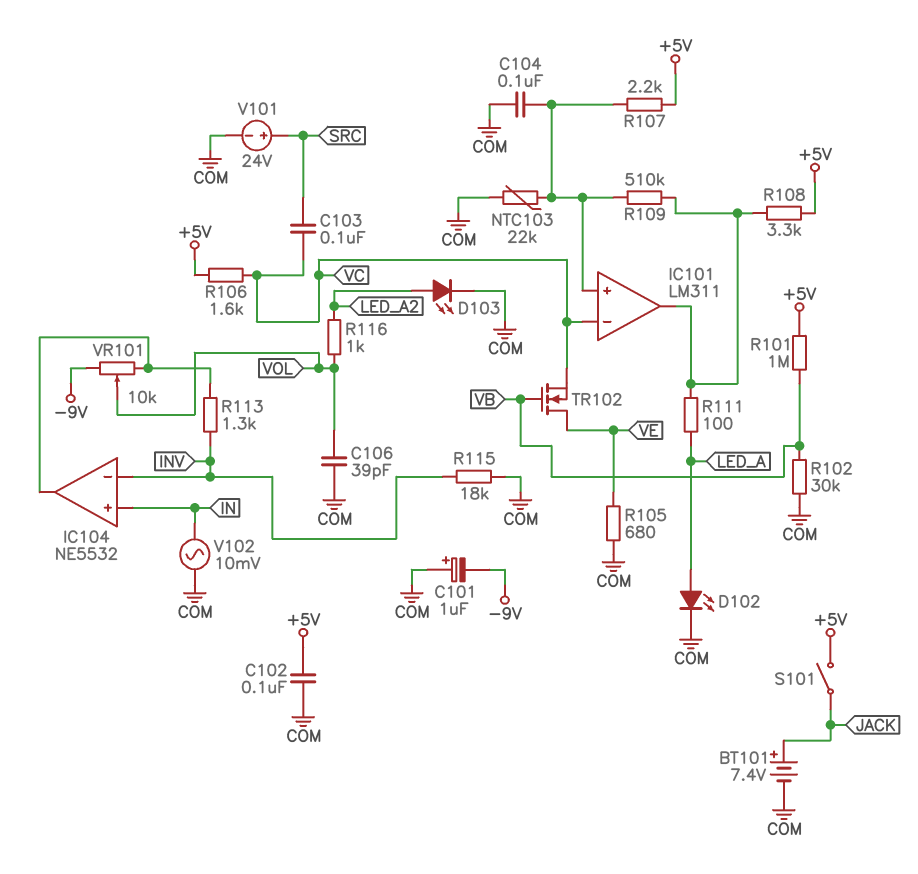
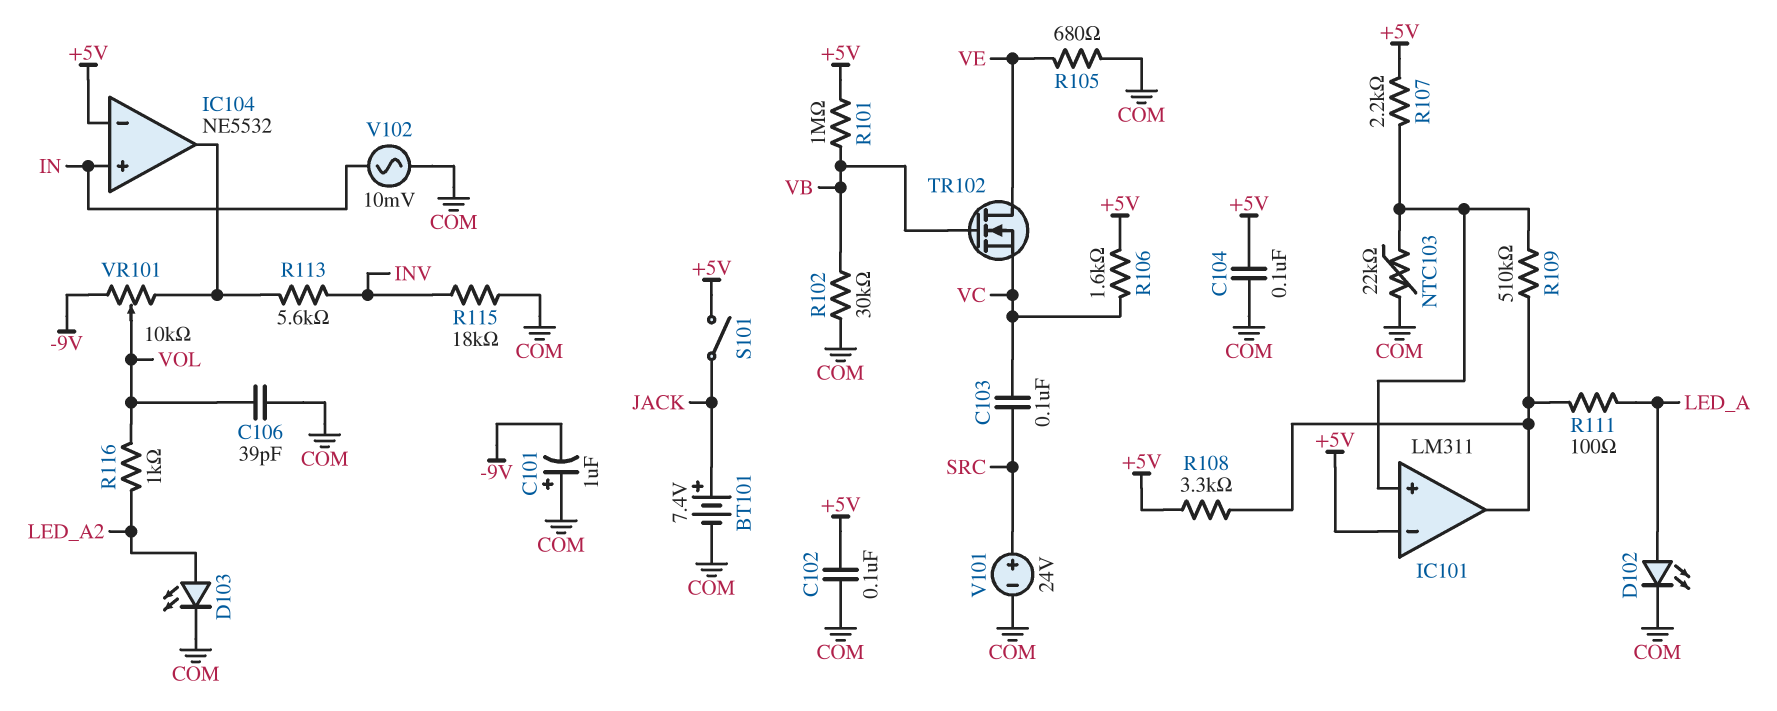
C104: 100nF (COM, IC101/in+) -> 100nF (+5V, COM)
IC101 pin in-: VC -> +5V
IC104 pin in-: INV -> +5V
R113: 1.3k (IC104/out, INV) -> 5.6k (IC104/out, INV)

